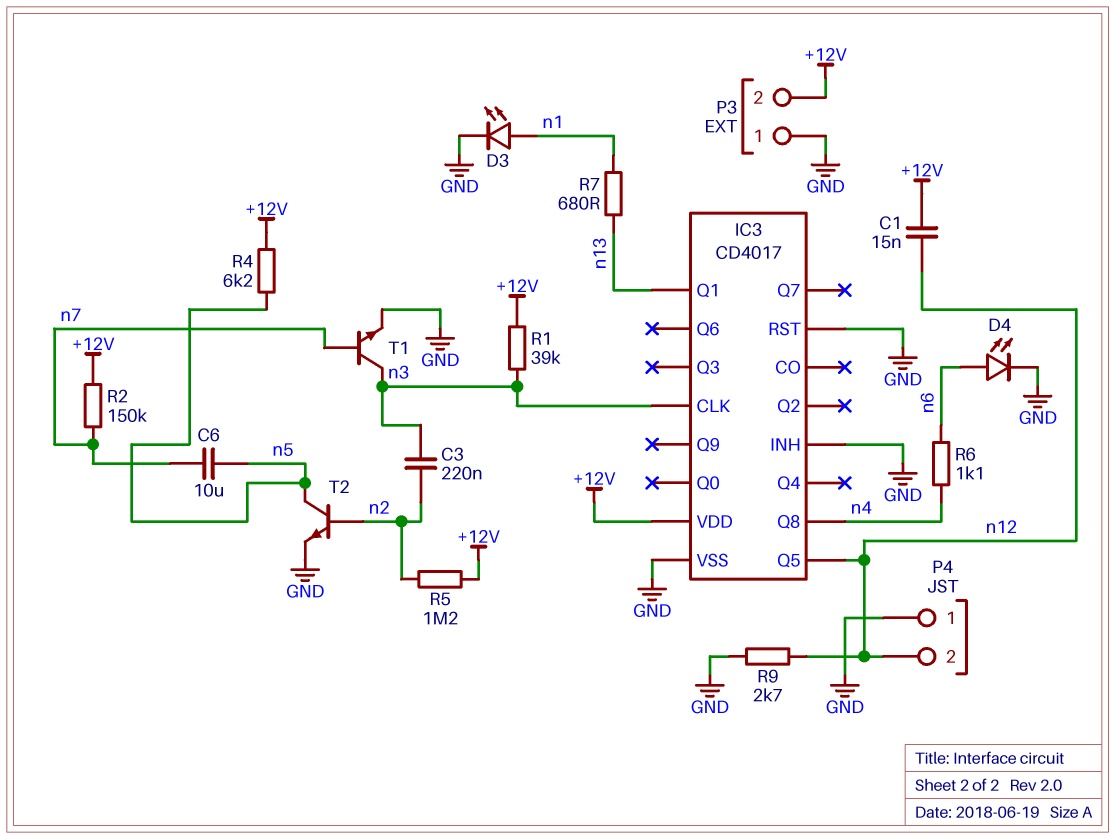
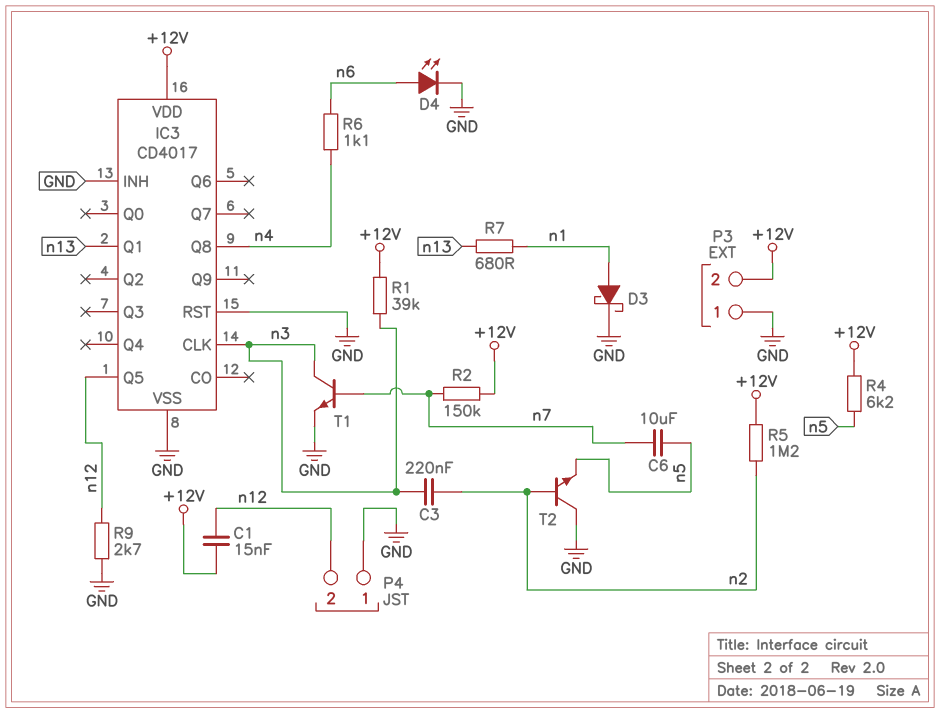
D3: LED (A n1, K GND) -> schottky (A n1, K GND)
T2: NPN (B n2, C n5, E GND) -> NPN (B n2, C GND, E n5)

